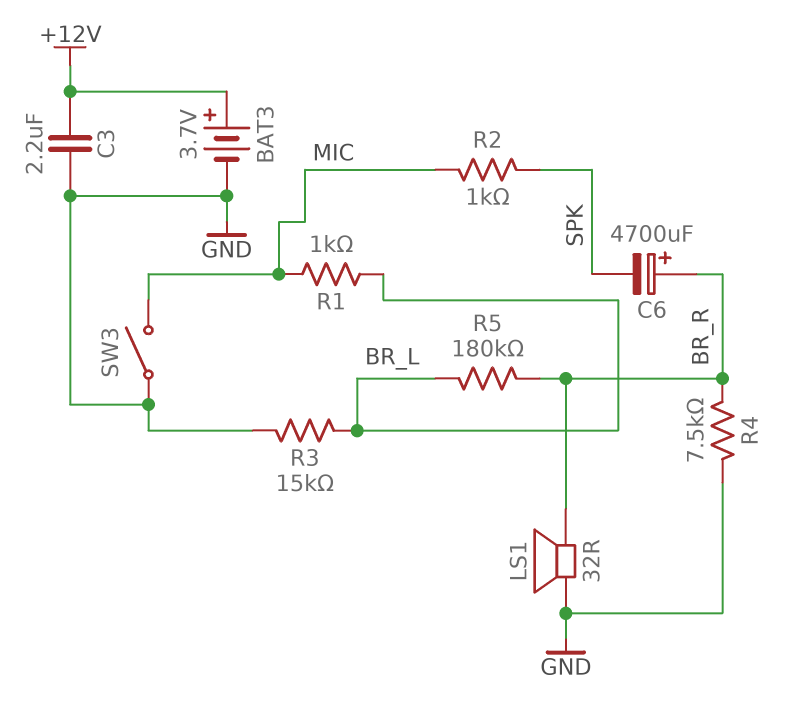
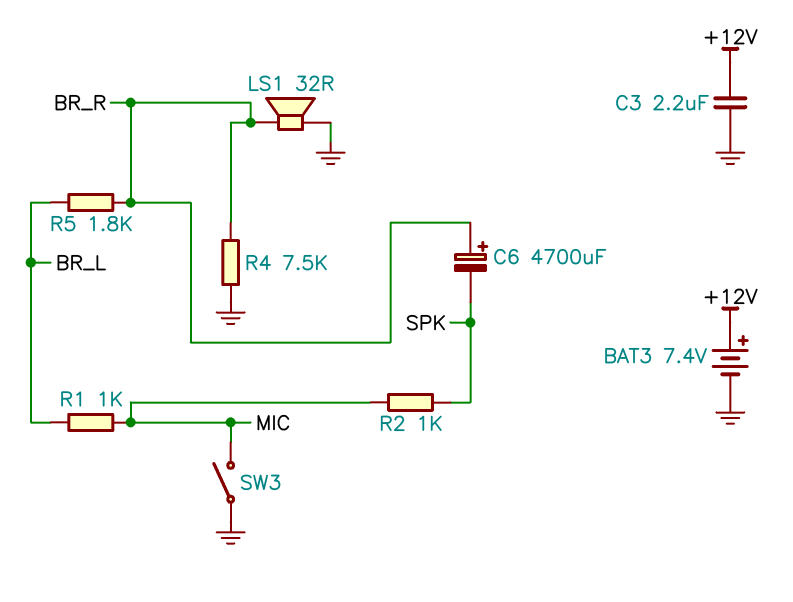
BAT3: 3.7V (plus +12V, minus GND) -> 7.4V (plus +12V, minus GND)
R3: 15k (BR_L, GND) -> none
R5: 180k (BR_L, BR_R) -> 1.8k (BR_L, BR_R)

